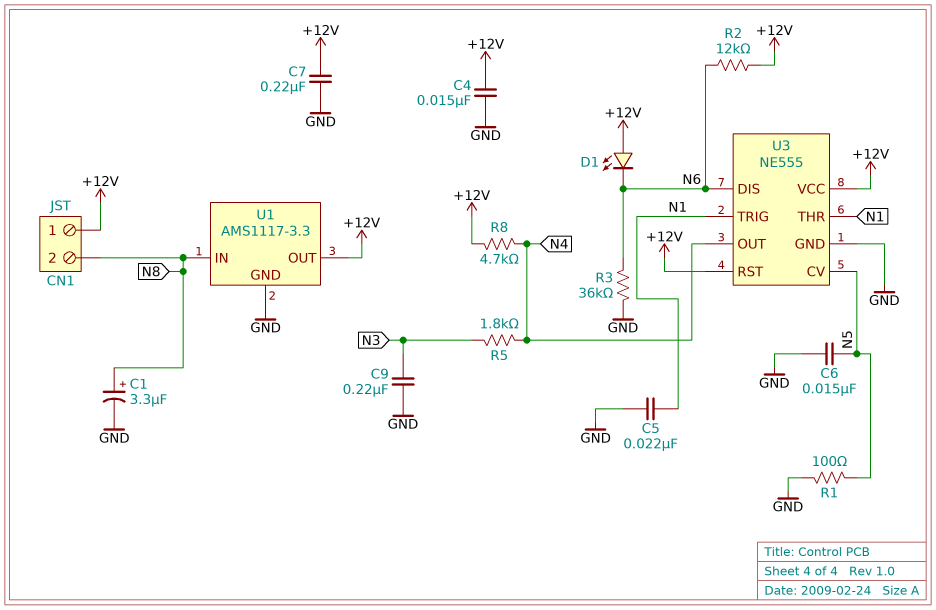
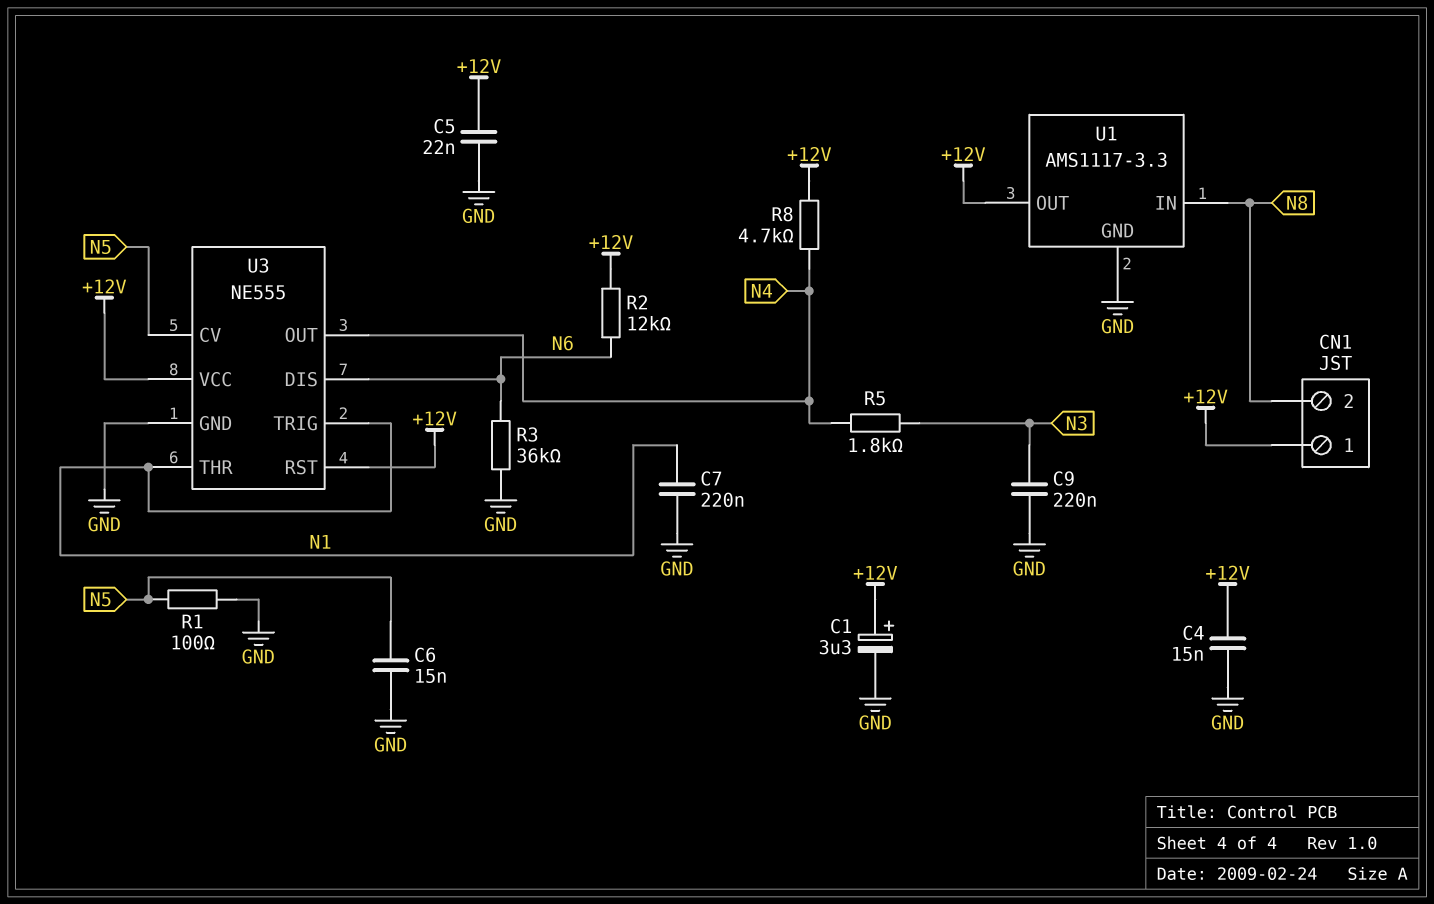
C1: 3.3uF (plus N8, minus GND) -> 3.3uF (plus +12V, minus GND)
C5: 22nF (GND, N1) -> 22nF (+12V, GND)
C7: 220nF (+12V, GND) -> 220nF (GND, N1)
D1: LED (A +12V, K N6) -> none

